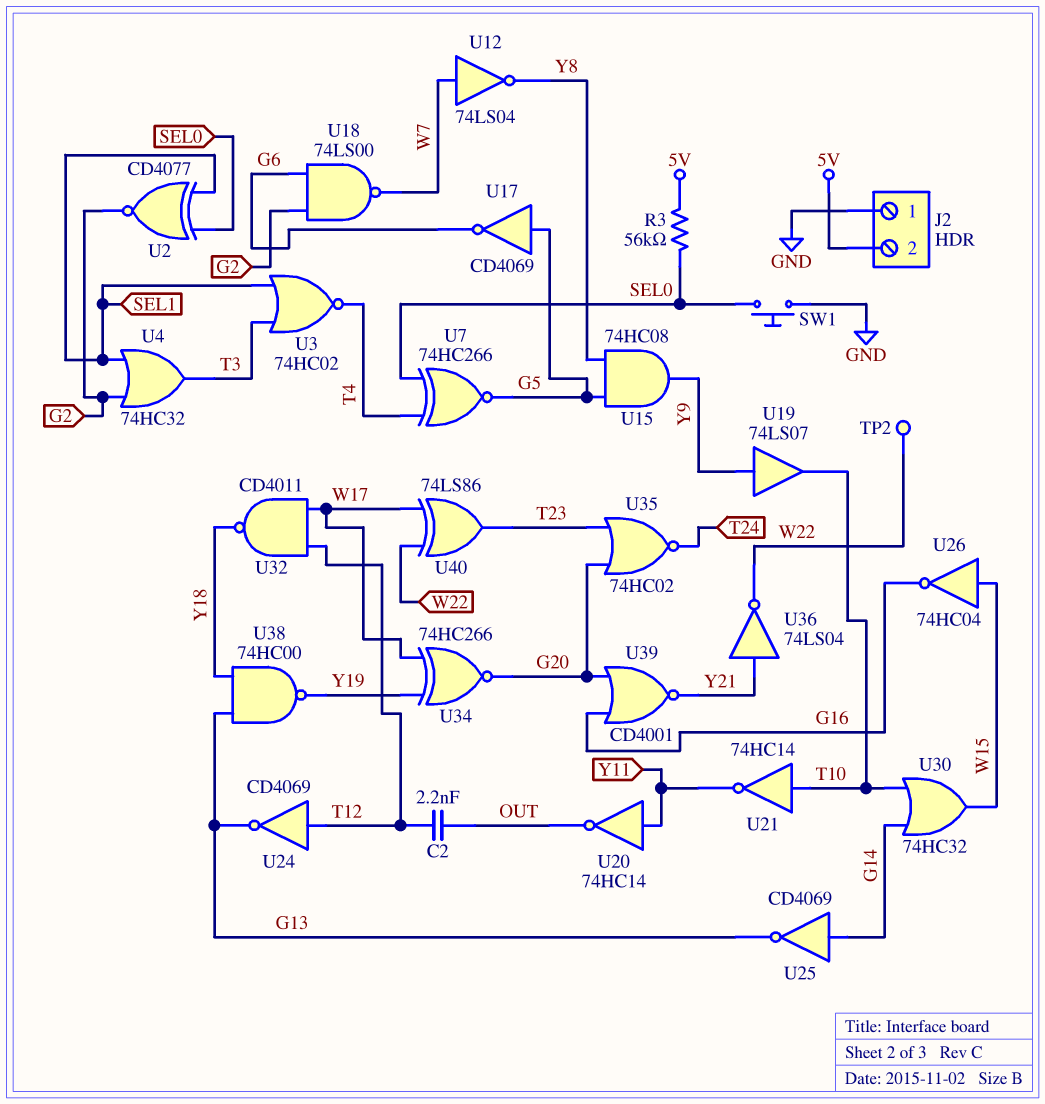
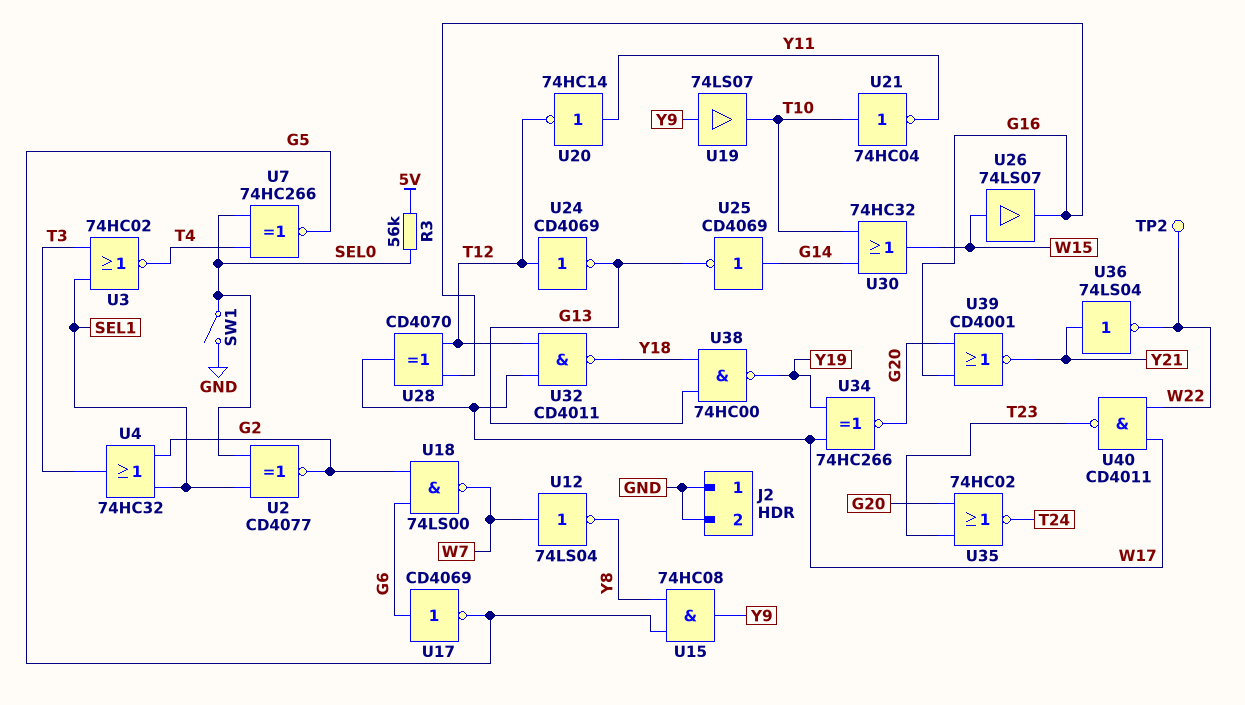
C2: 2.2nF (OUT, T12) -> none
J2 pin 2: 5V -> GND
SW1: button (GND, SEL0) -> switch (GND, SEL0)
U17: NOT CD4069 (in G5, out G6) -> NOT CD4069 (in G6, out G5)
U20: NOT 74HC14 (in Y11, out OUT) -> NOT 74HC14 (in Y11, out T12)
U21: NOT 74HC14 (in T10, out Y11) -> NOT 74HC04 (in T10, out Y11)
U26: NOT 74HC04 (in W15, out G16) -> buffer 74LS07 (in W15, out G16)
U28: none -> XOR CD4070 (in G16, in T12, out W17)
U40: XOR 74LS86 (in W17, in W22, out T23) -> NAND CD4011 (in W17, in W22, out T23)

